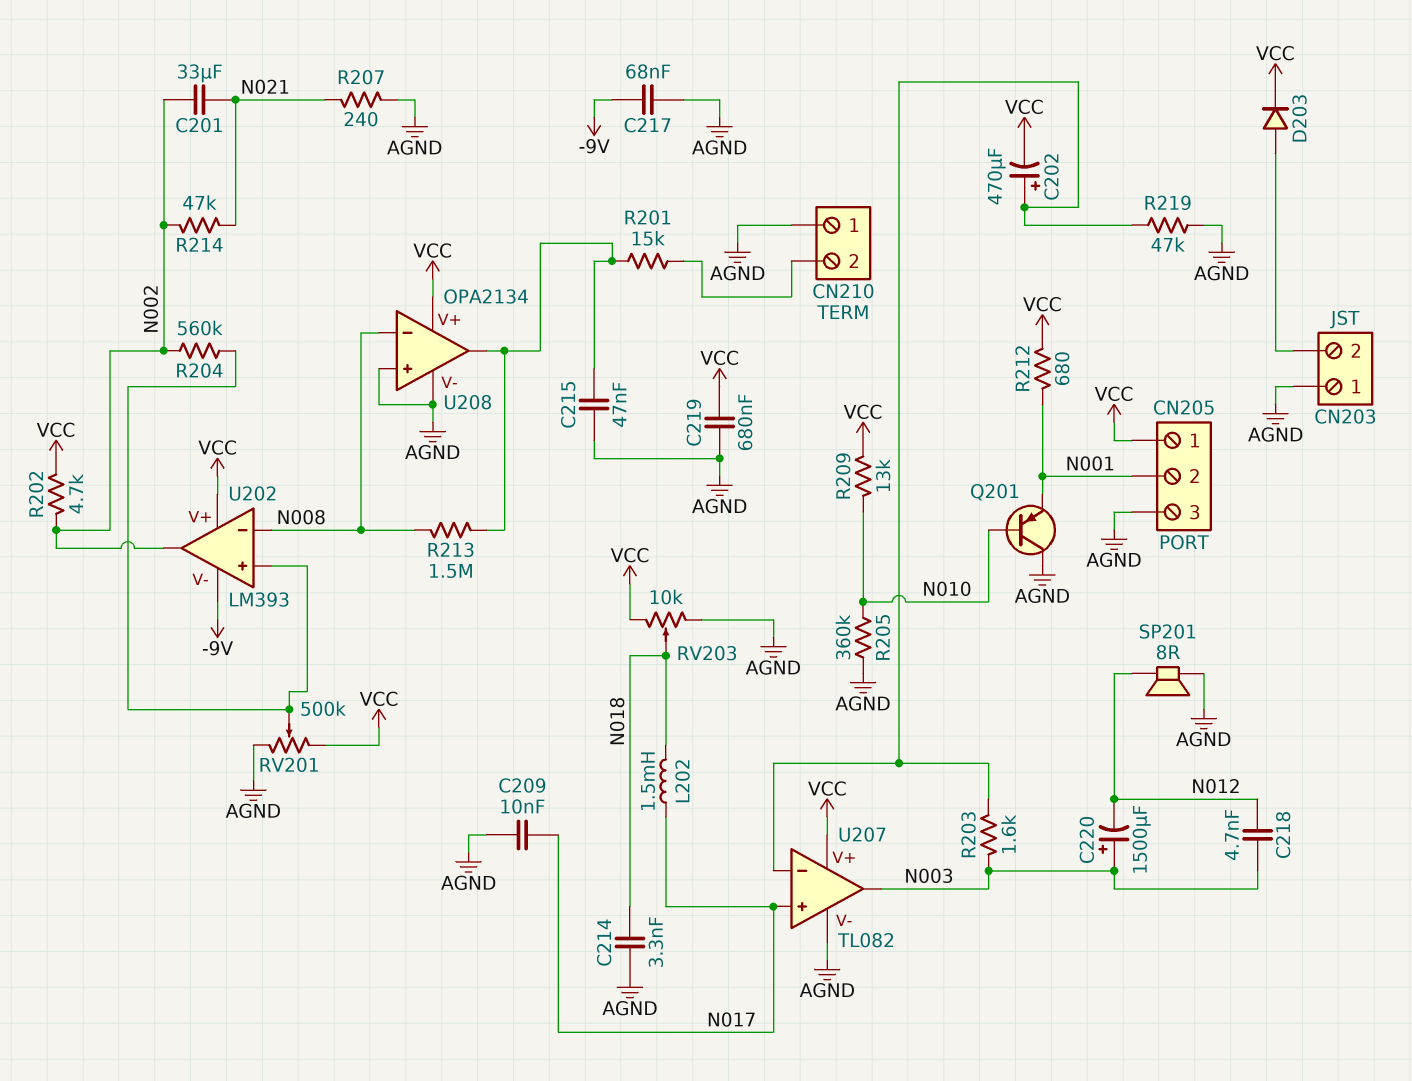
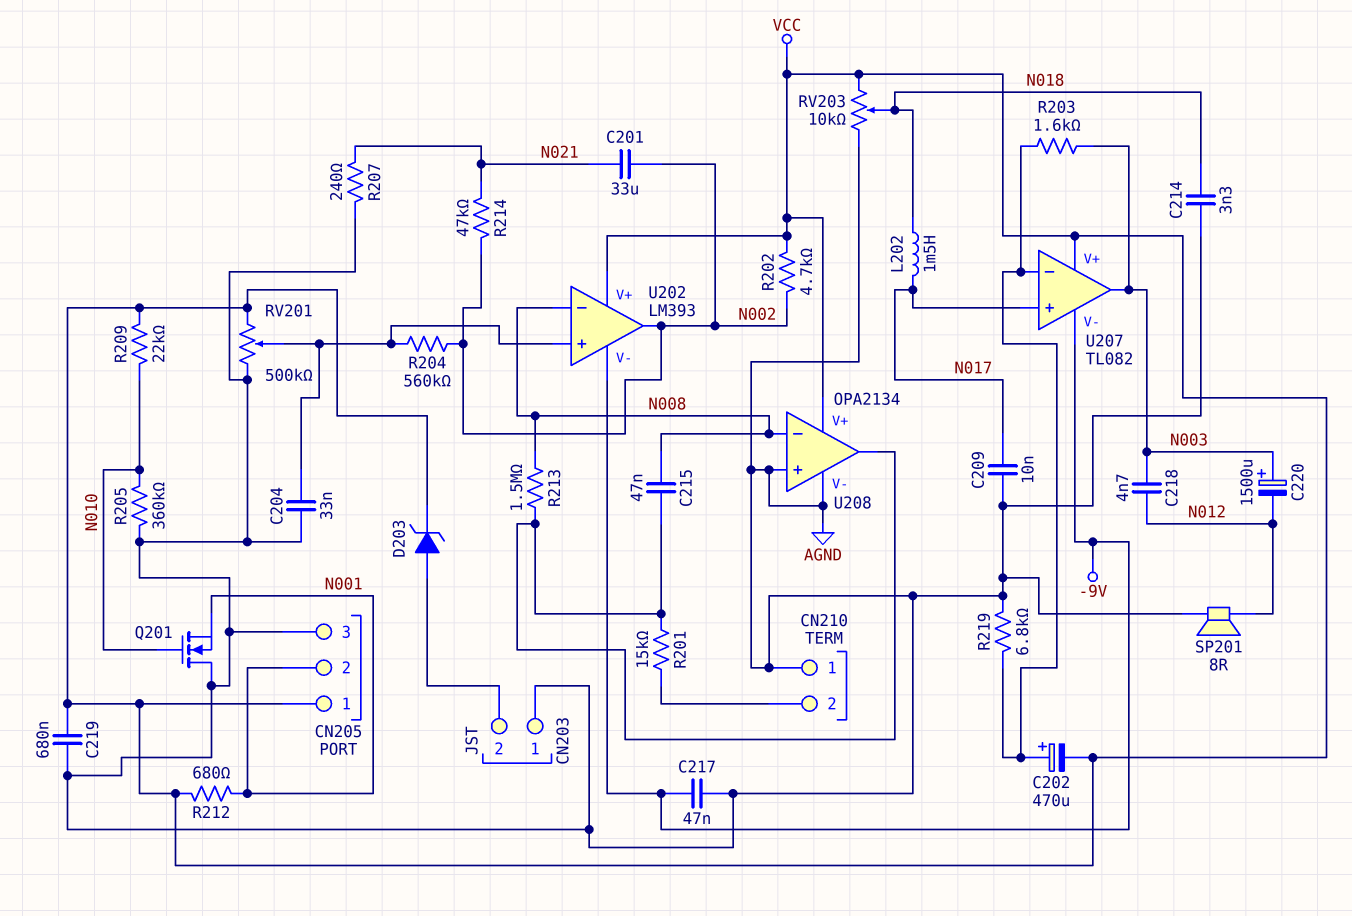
C204: none -> 33nF (AGND, U202/in+)
C215: 47nF (AGND, U208/out) -> 47nF (N008, U208/out)
C217: 68nF (-9V, AGND) -> 47nF (-9V, AGND)
D203: diode (A CN203/2, K VCC) -> zener (A CN203/2, K VCC)
Q201: PNP (B N010, C AGND, E N001) -> NMOS (G N010, D AGND, S N001)
R209: 13k (N010, VCC) -> 22k (N010, VCC)
R219: 47k (AGND, U207/in-) -> 6.8k (AGND, U207/in-)
U207 pin V-: AGND -> -9V

